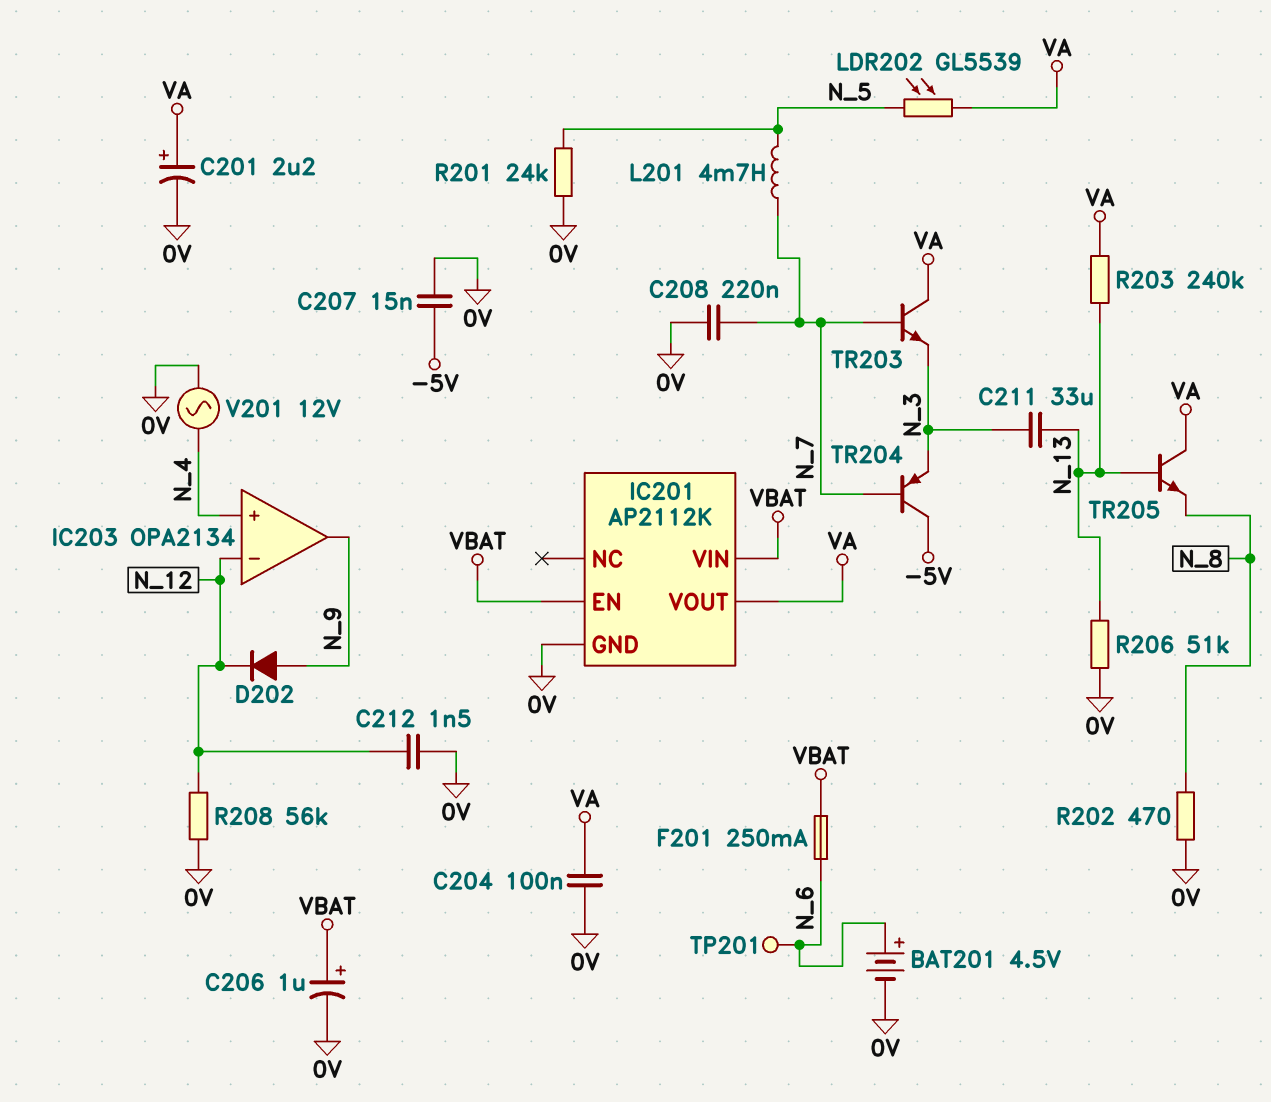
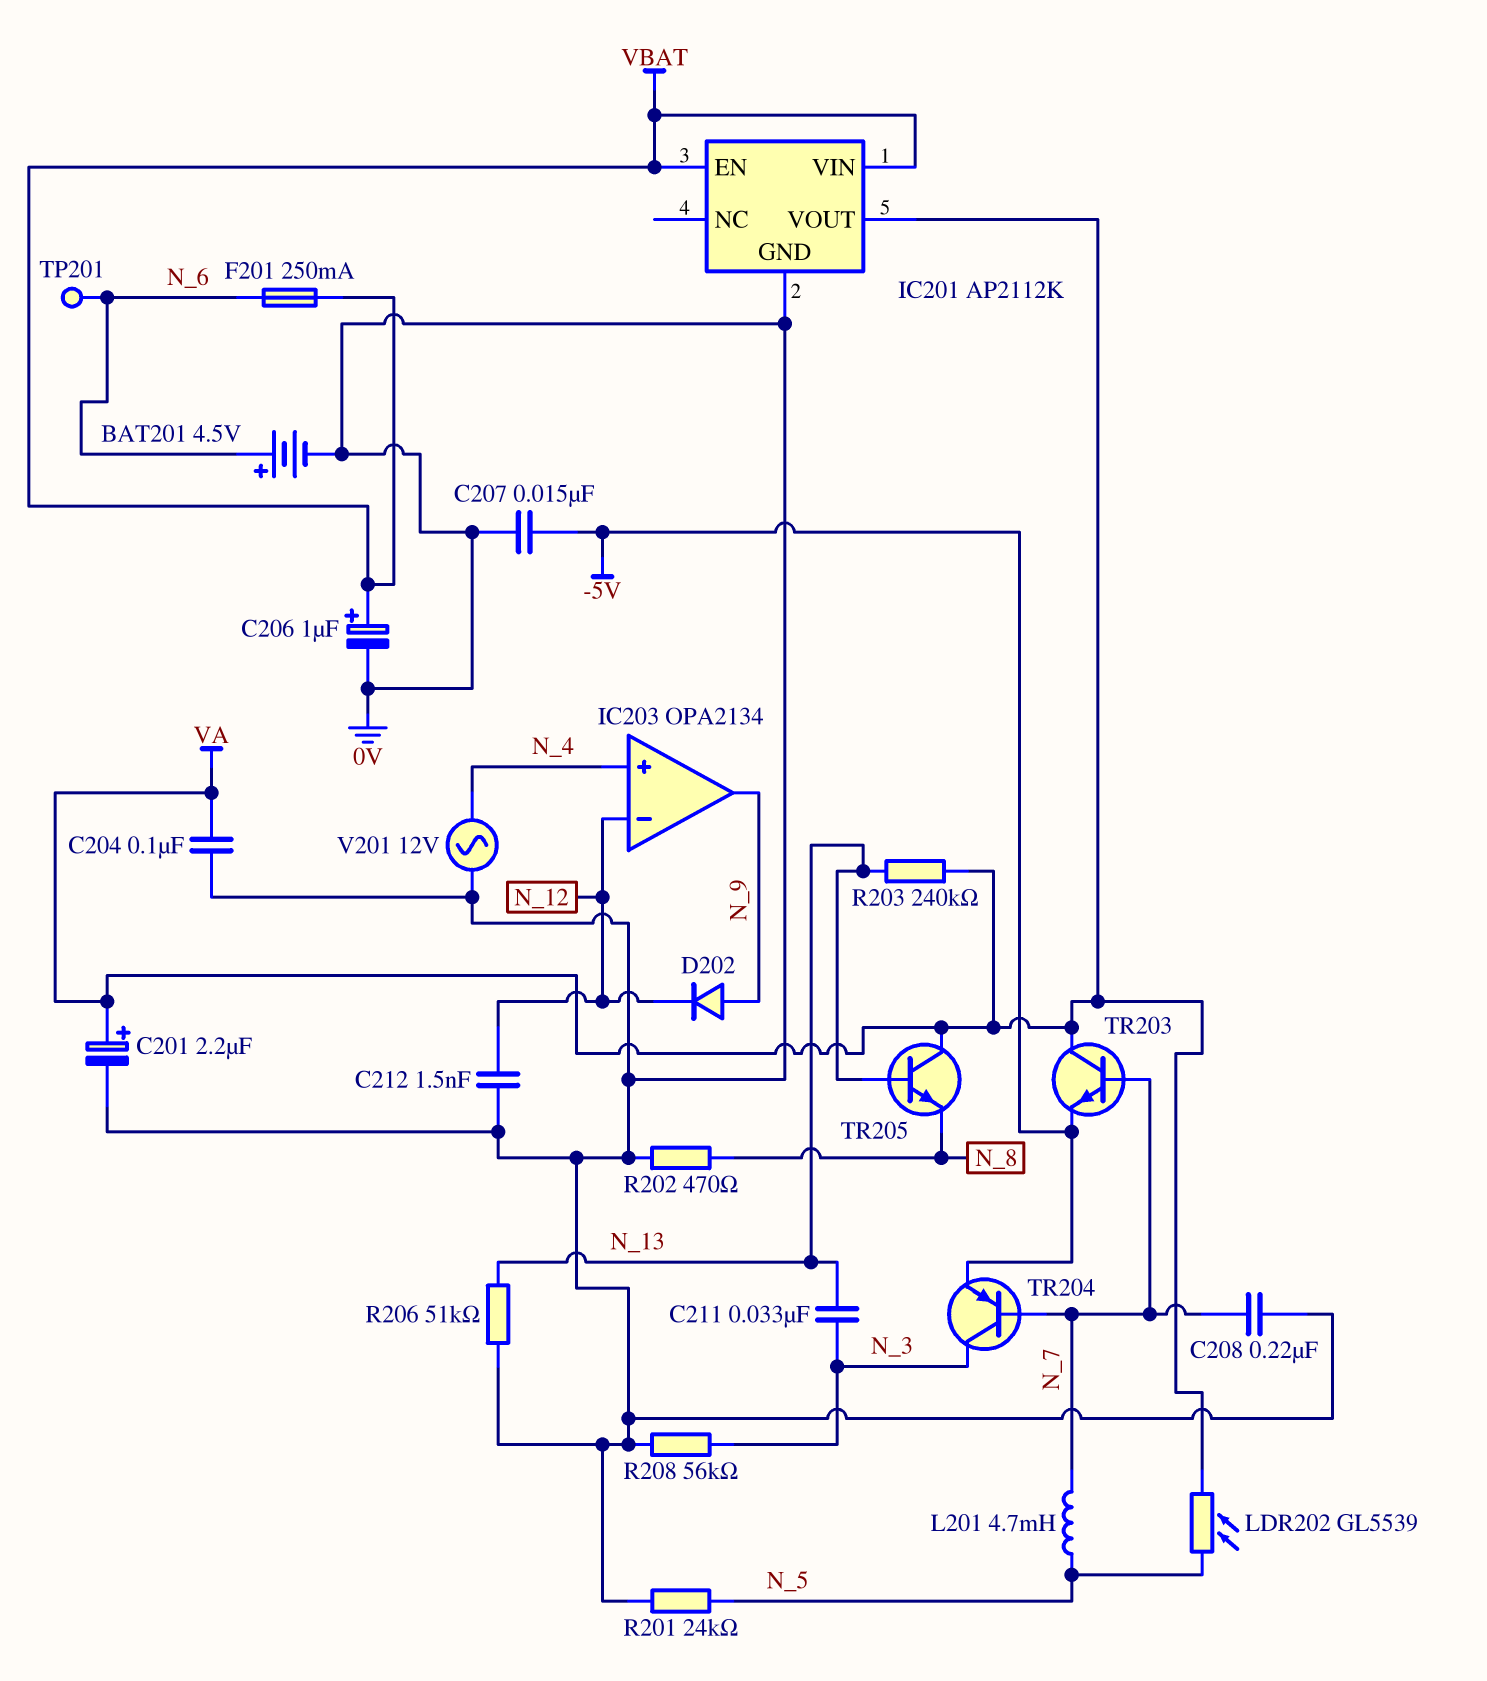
C211: 33uF (N_3, N_13) -> 33nF (N_3, N_13)
R208: 56k (0V, N_12) -> 56k (0V, N_3)
TR203: NPN (B N_7, C VA, E N_3) -> NPN (B N_7, C VA, E -5V)
TR204: PNP (B N_7, C -5V, E N_3) -> PNP (B N_7, C N_3, E -5V)

